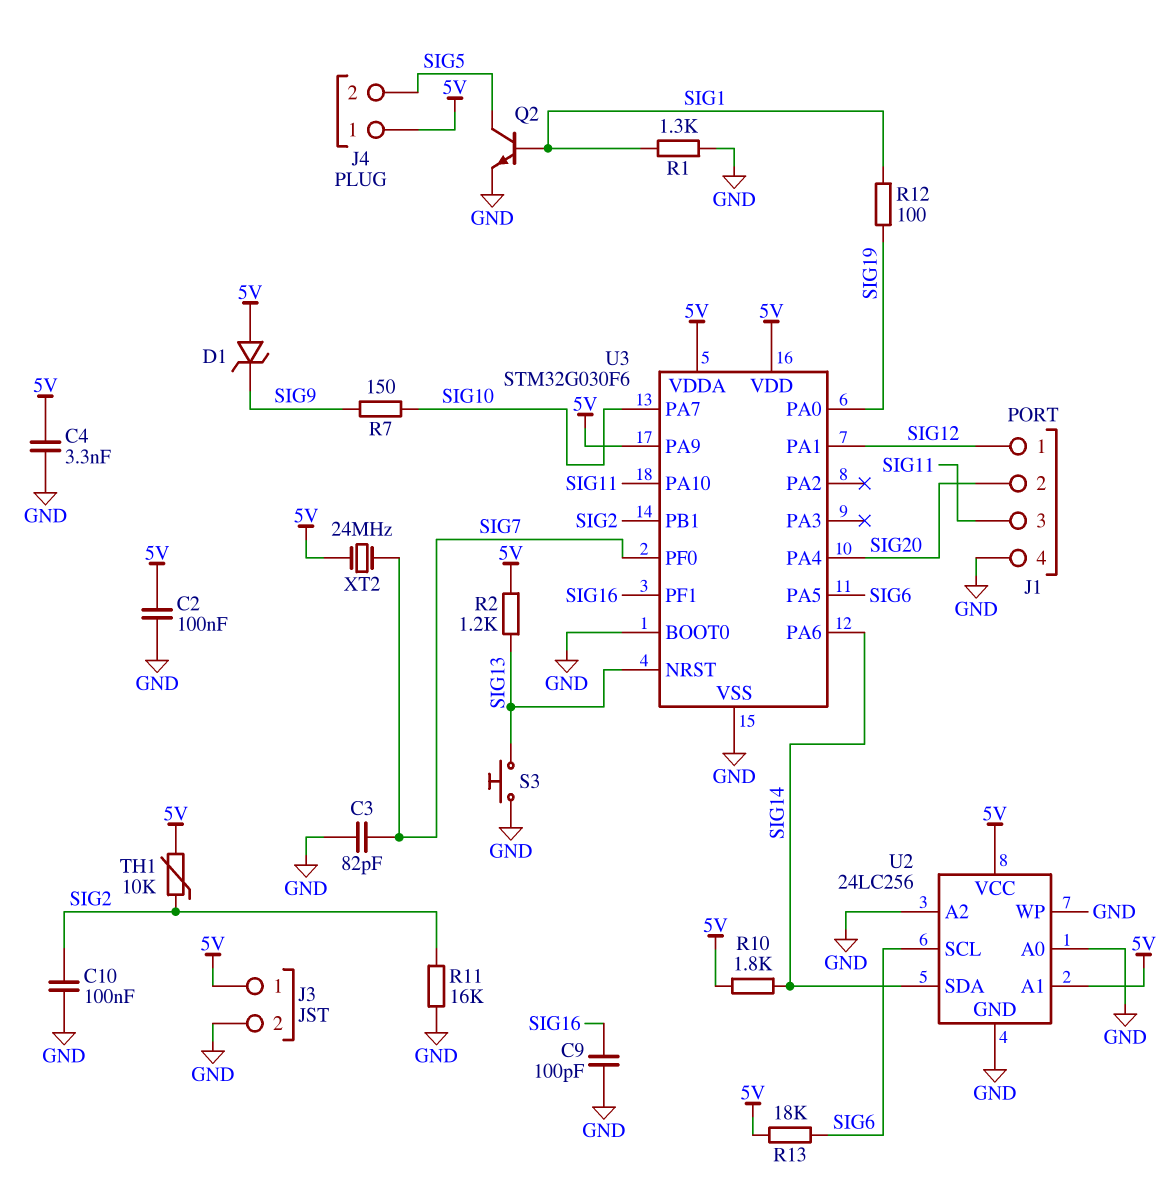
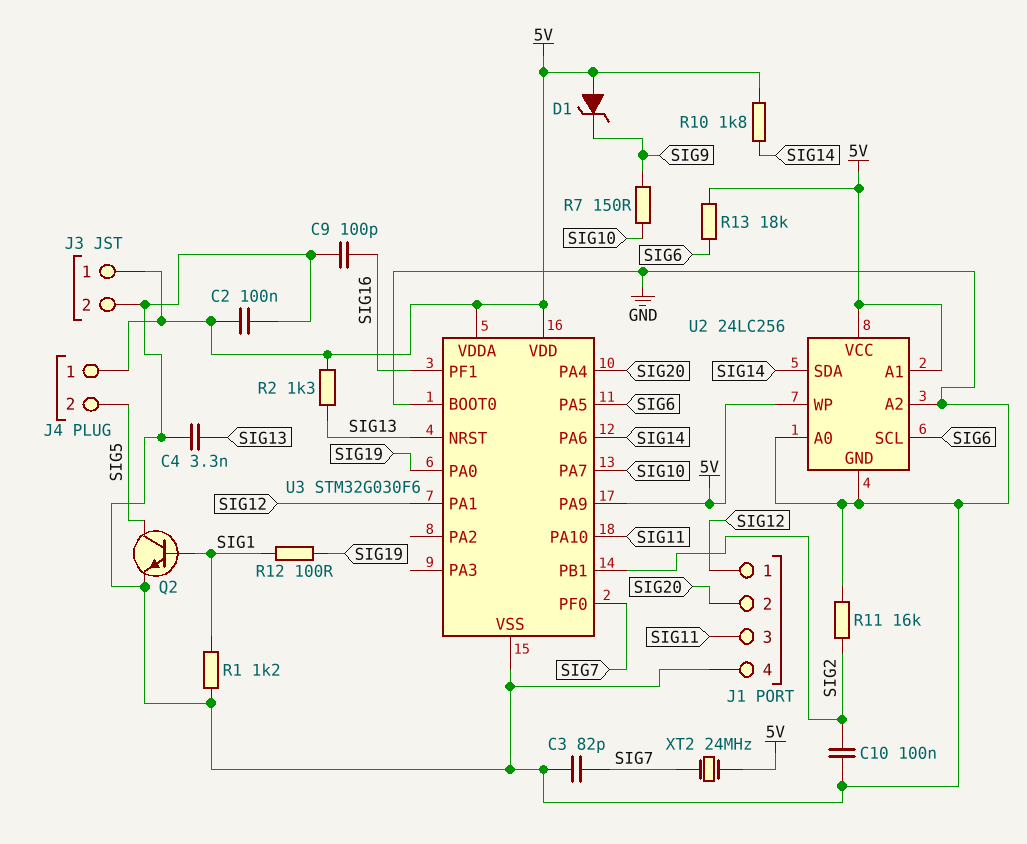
C4: 3.3nF (5V, GND) -> 3.3nF (GND, SIG13)
R1: 1.3k (GND, SIG1) -> 1.2k (GND, SIG1)
R2: 1.2k (5V, SIG13) -> 1.3k (5V, SIG13)
S3: button (GND, SIG13) -> none
TH1: 10k (5V, SIG2) -> none
U2 pin WP: GND -> 5V

